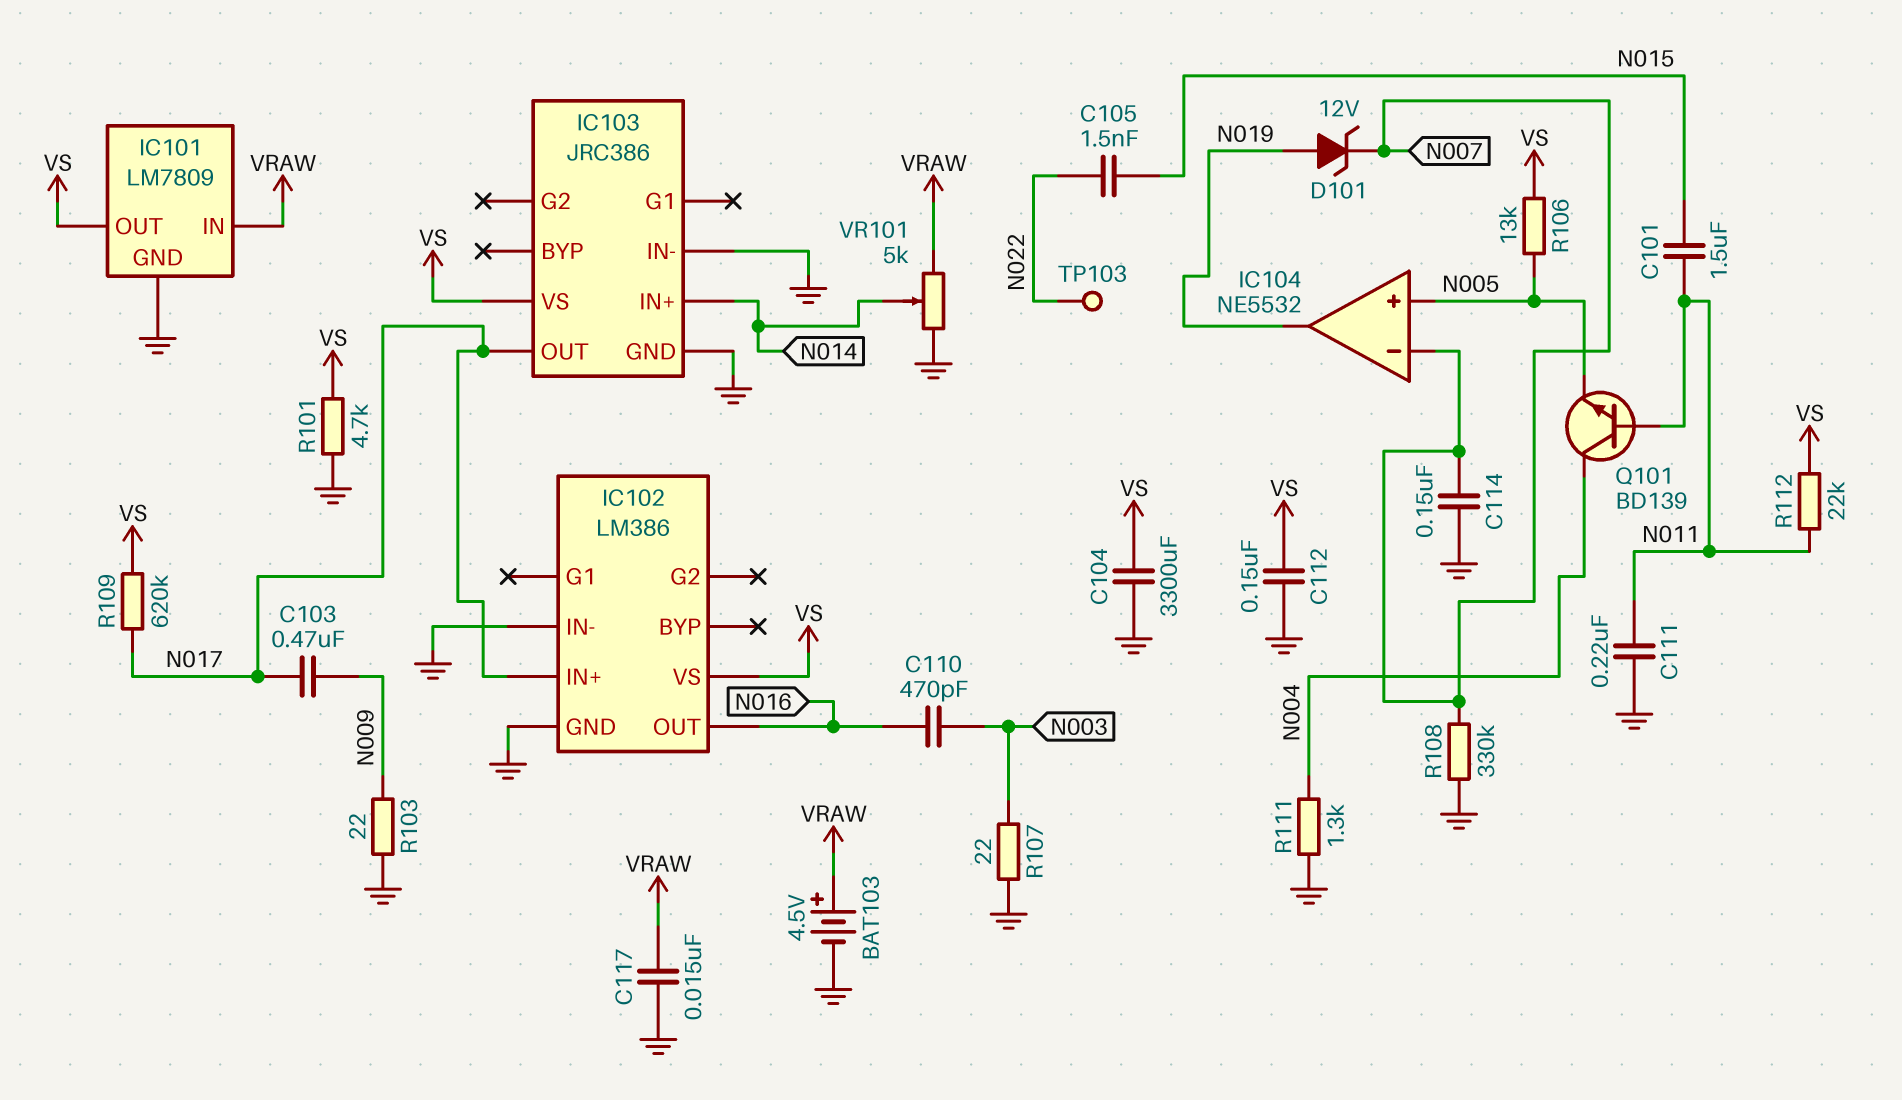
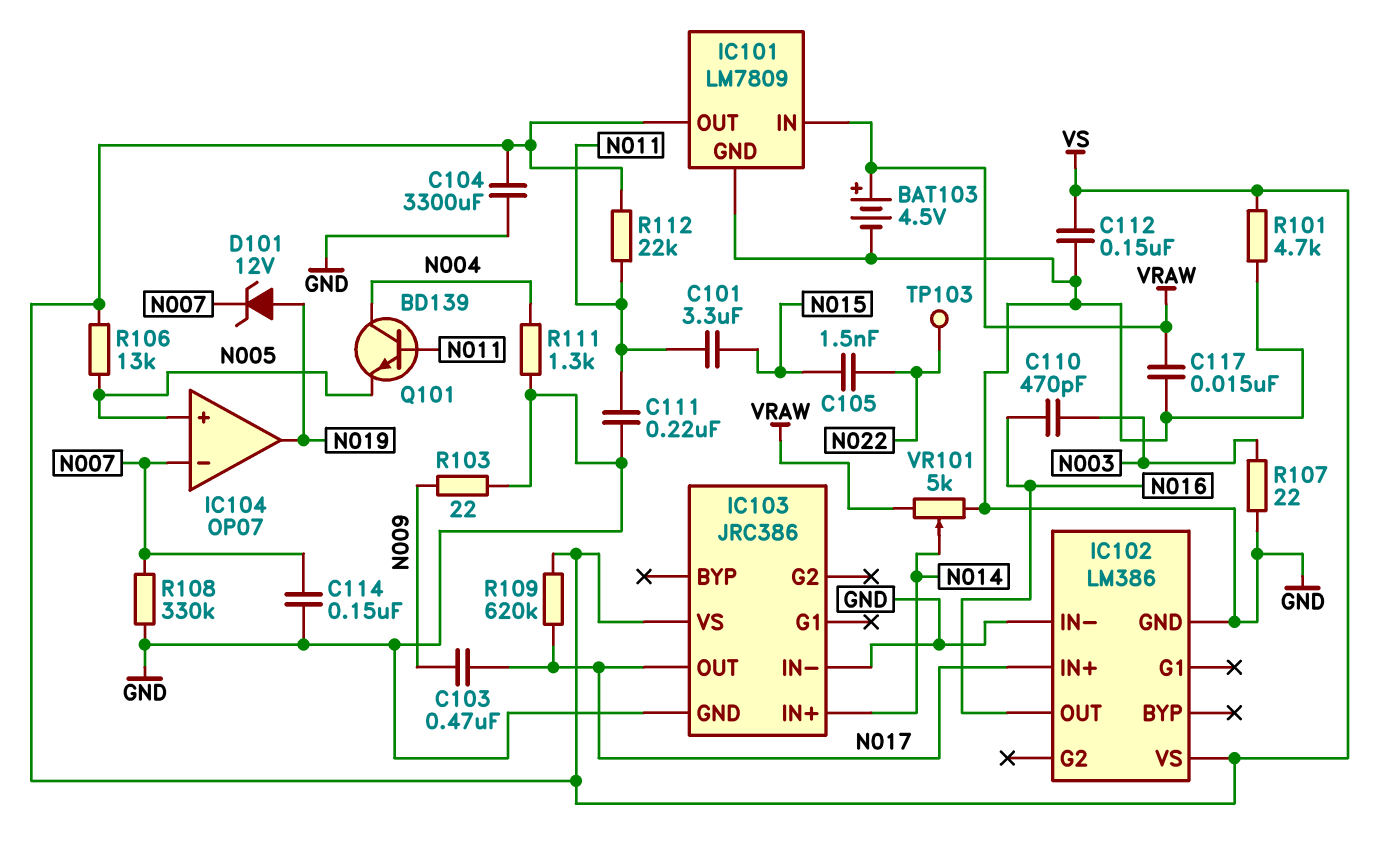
C101: 1.5uF (N011, N015) -> 3.3uF (N011, N015)
IC104: NE5532 -> OP07

